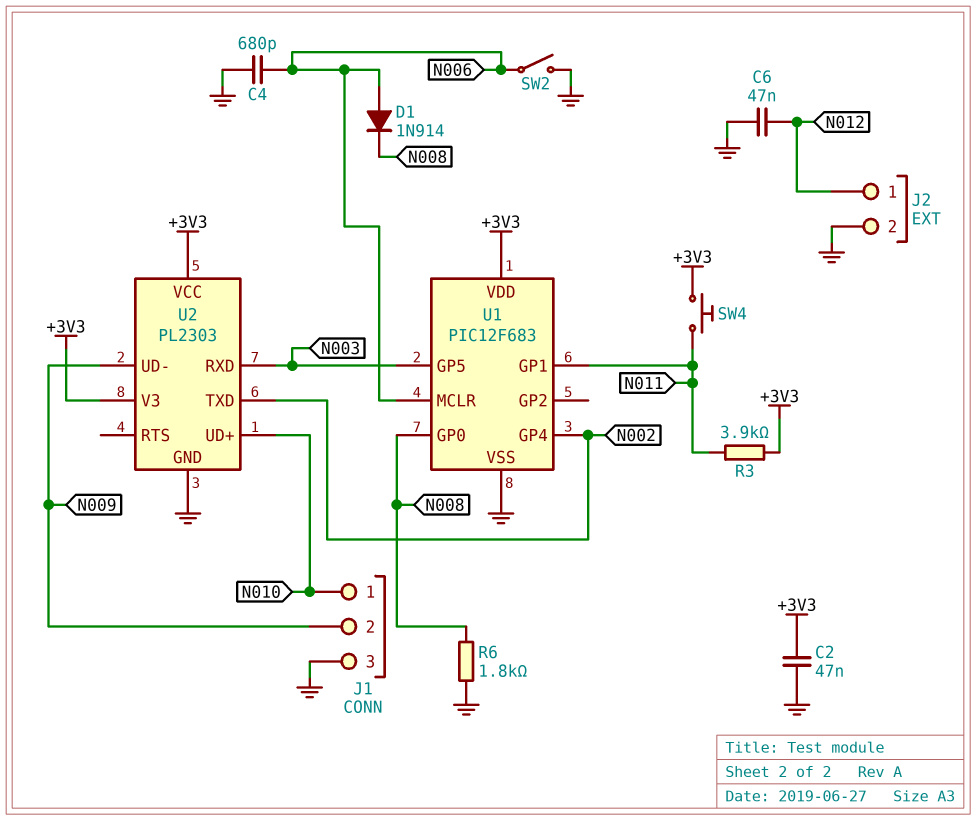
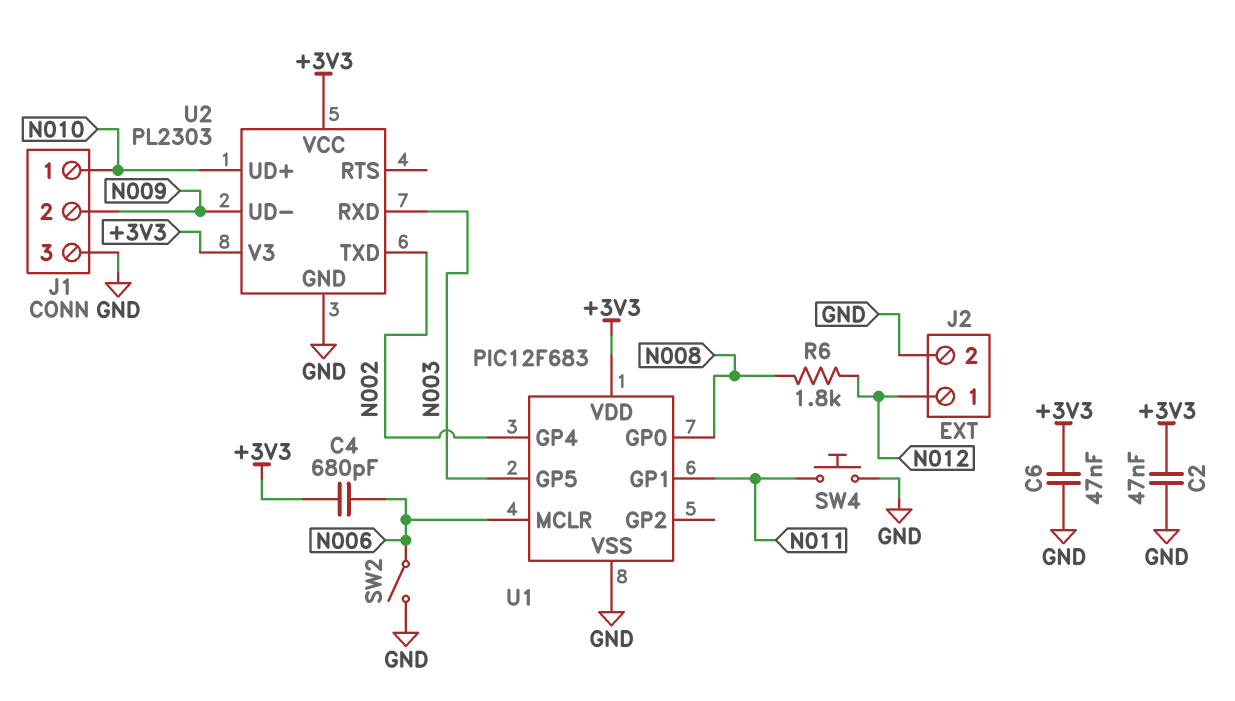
C4: 680pF (GND, N006) -> 680pF (+3V3, N006)
C6: 47nF (GND, N012) -> 47nF (+3V3, GND)
D1: diode 1N914 (A N006, K N008) -> none
R3: 3.9k (+3V3, N011) -> none
R6: 1.8k (GND, N008) -> 1.8k (N008, N012)
SW4: button (+3V3, N011) -> button (GND, N011)

